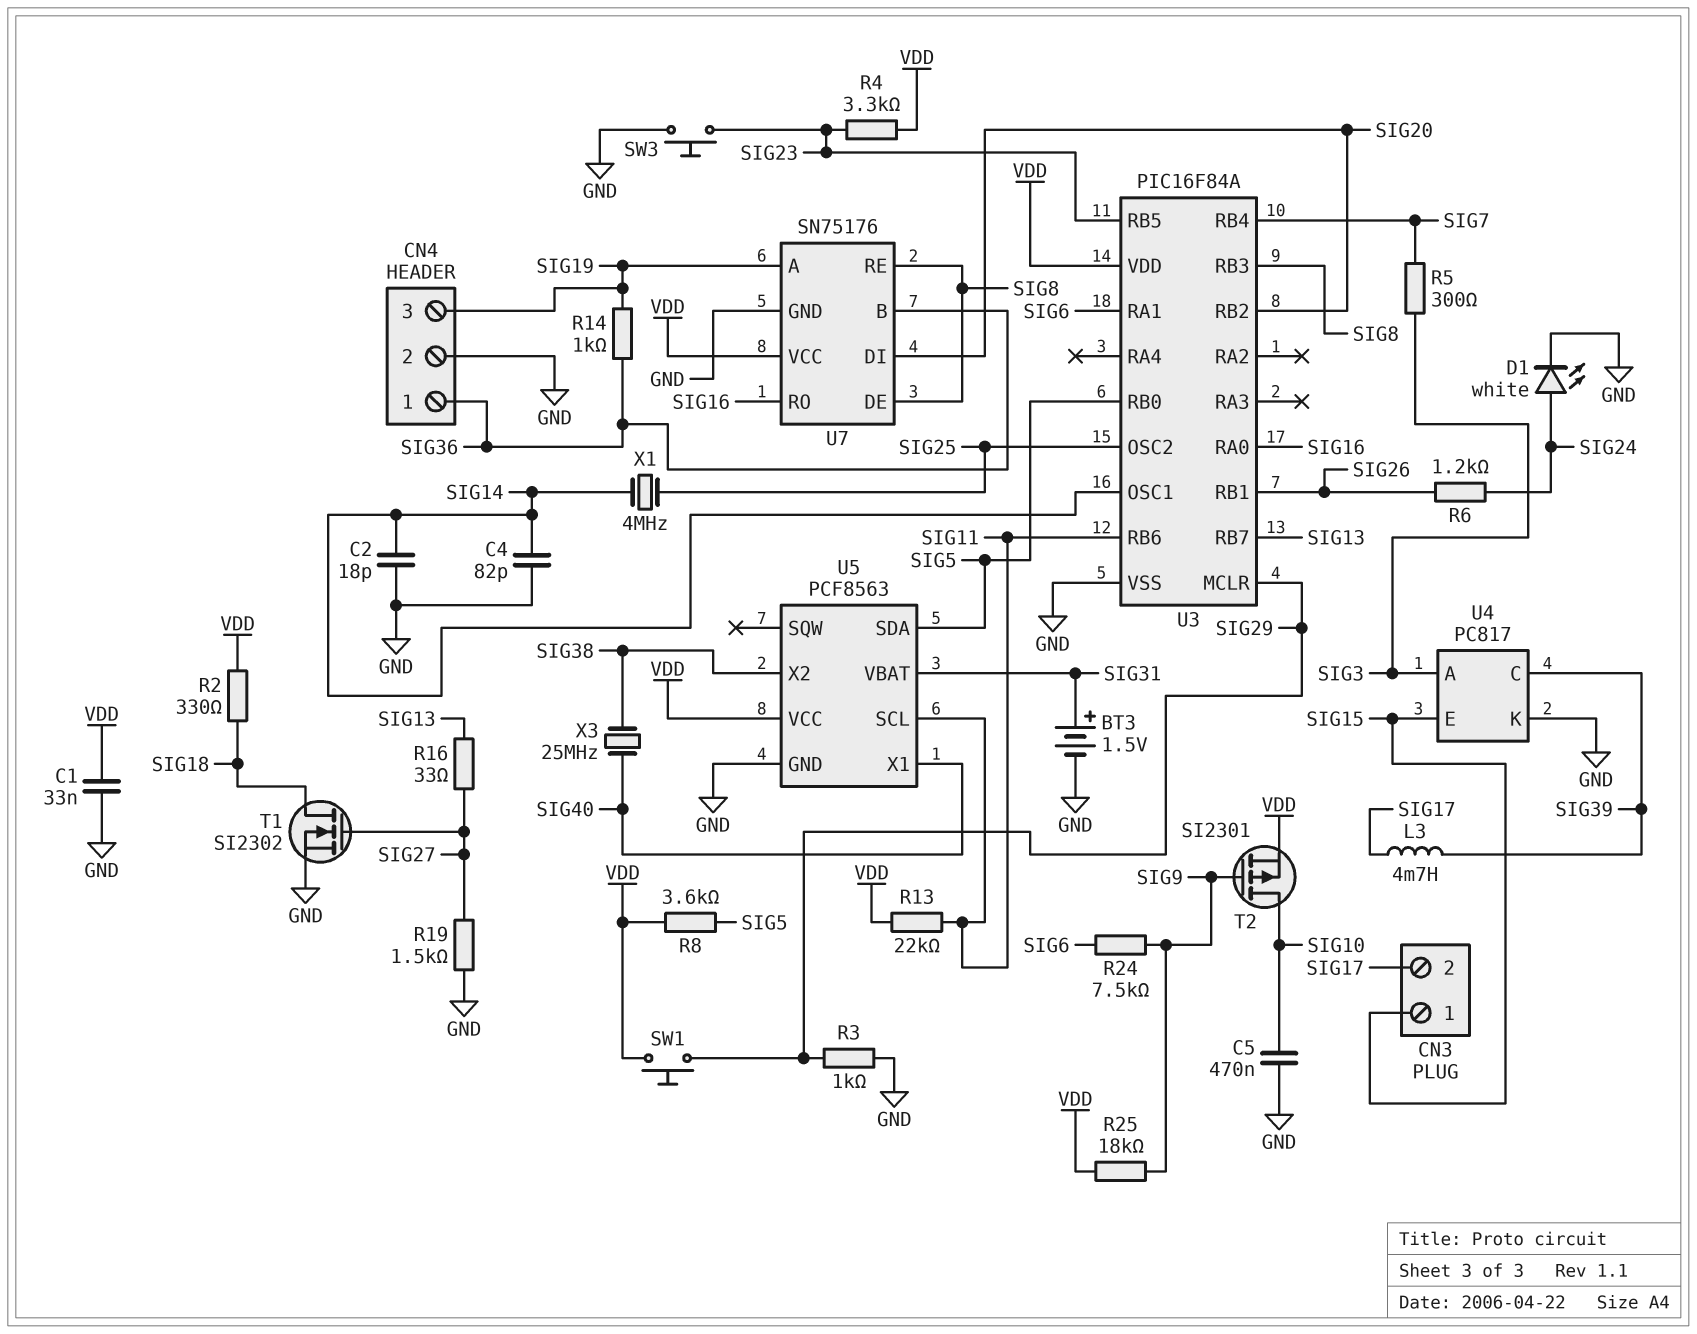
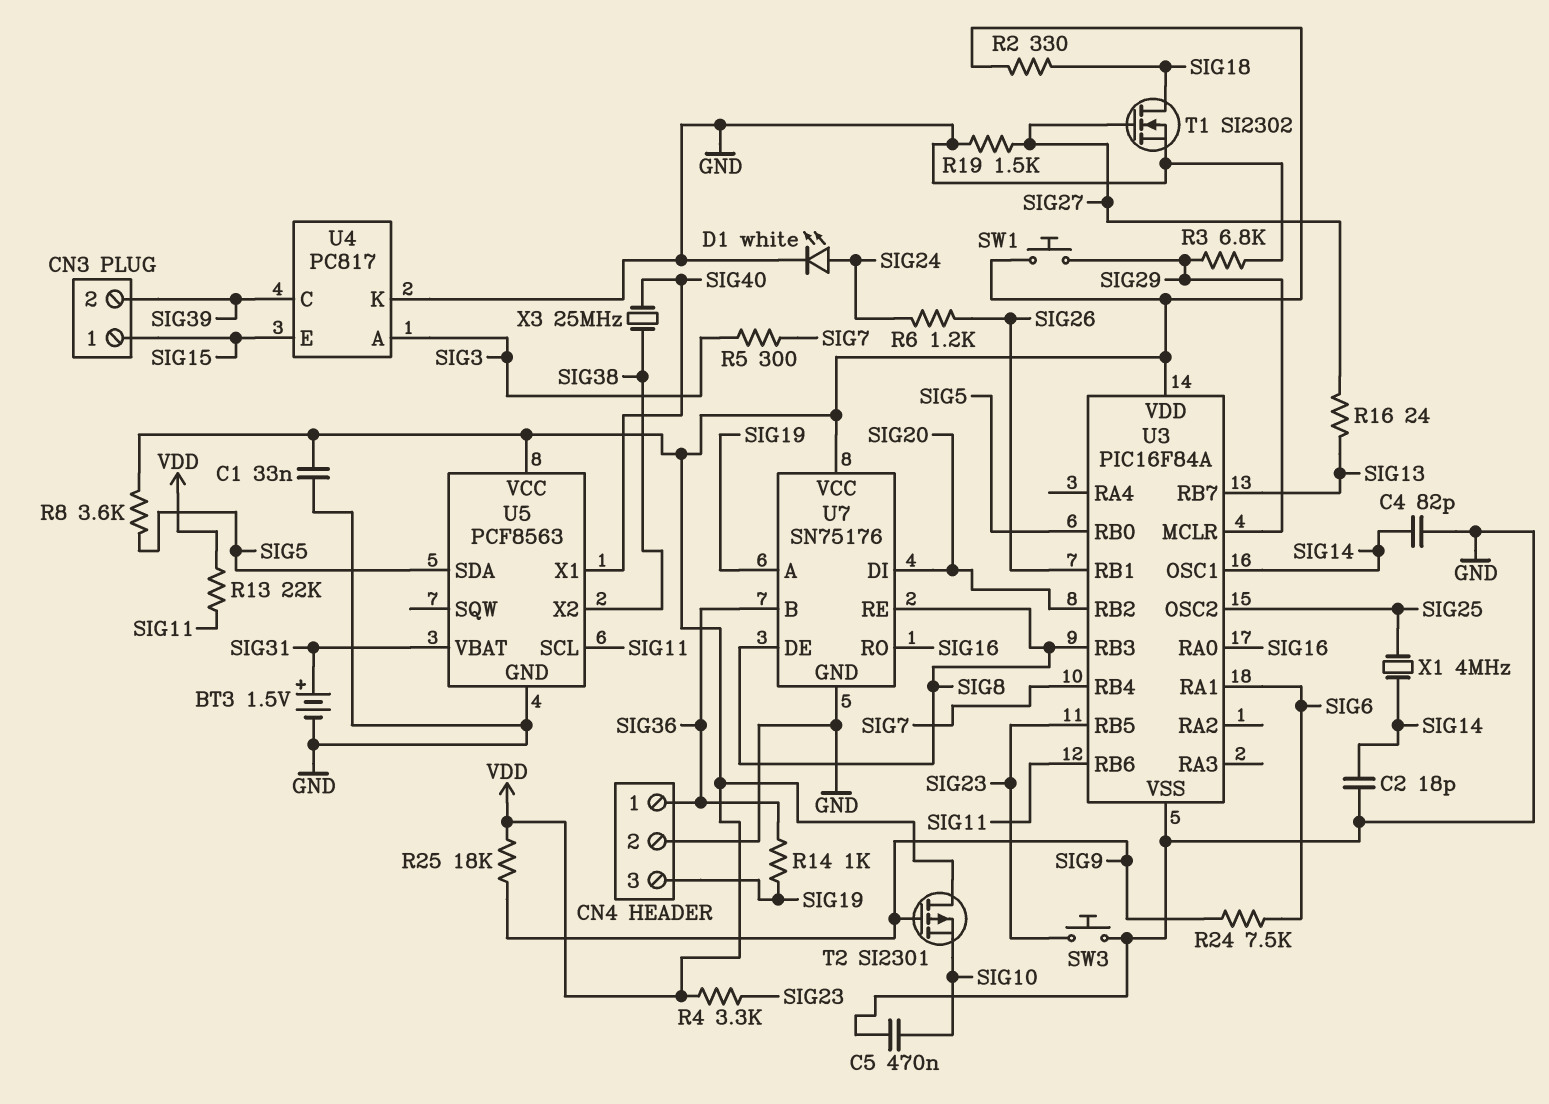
CN3 pin 2: SIG17 -> SIG39
L3: 4.7mH (SIG17, SIG39) -> none
R3: 1k (GND, SIG29) -> 6.8k (GND, SIG29)
R16: 33 (SIG13, SIG27) -> 24 (SIG13, SIG27)
T2: PMOS SI2301 (G SIG9, D SIG10, S VDD) -> PMOS SI2301 (G SIG9, D VDD, S SIG10)

